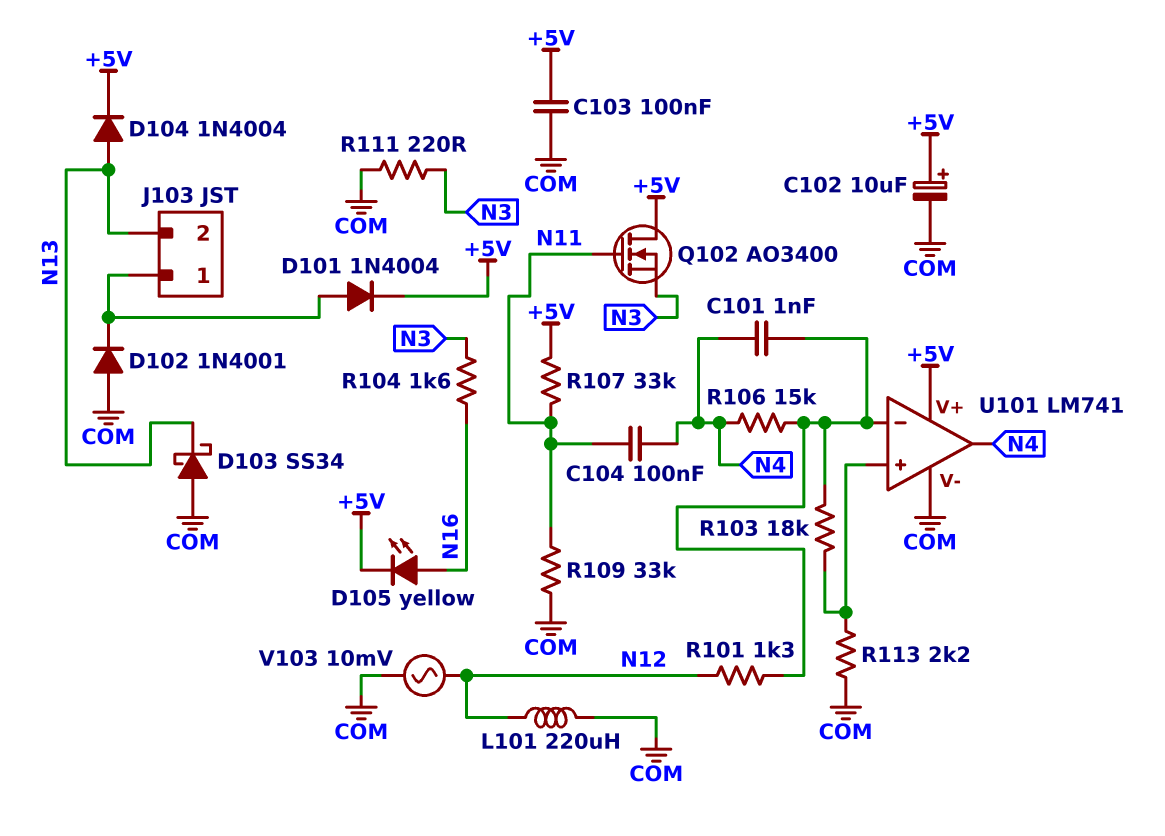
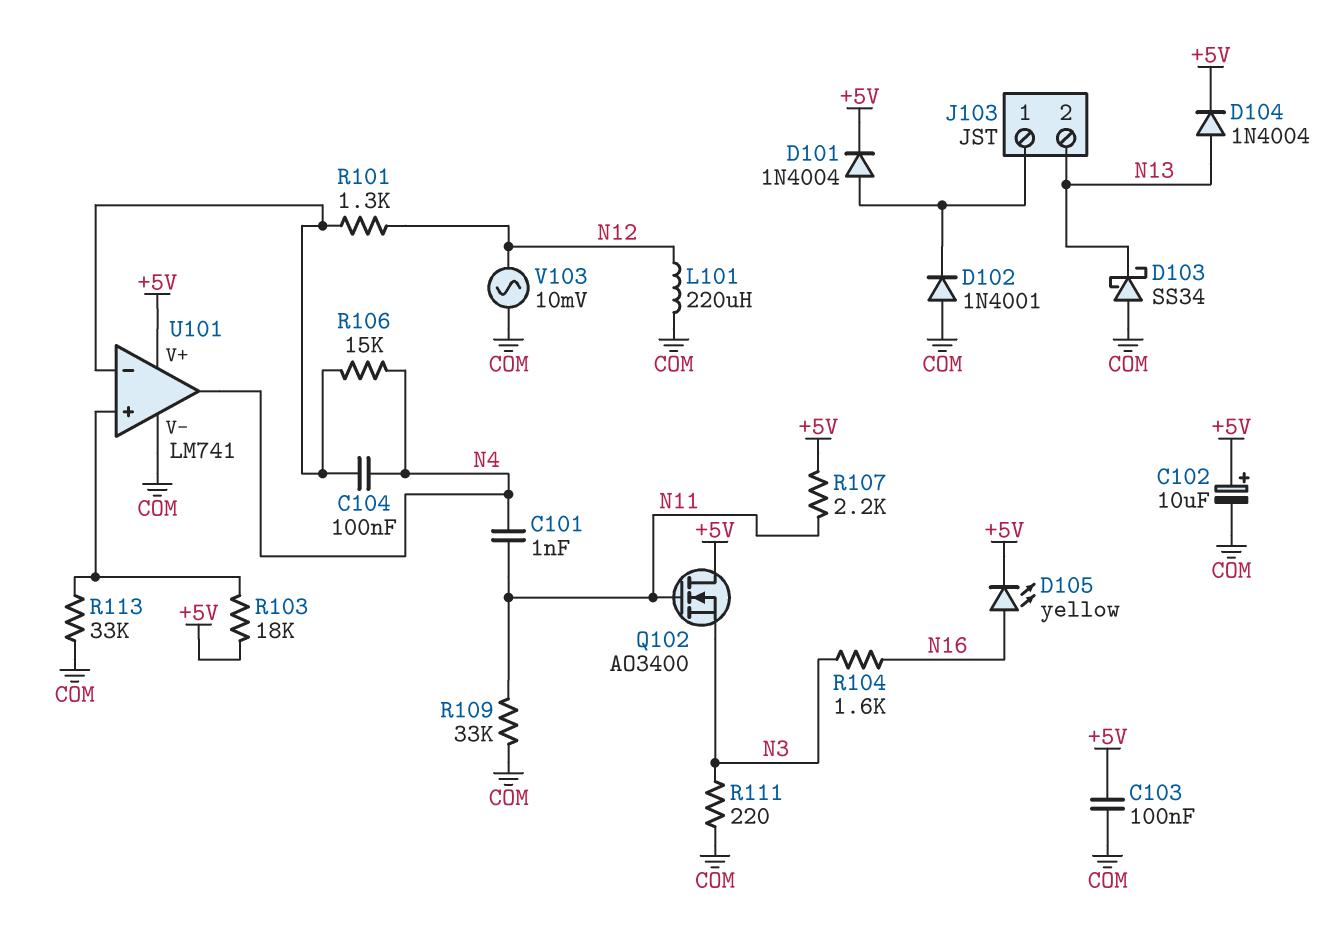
C101: 1nF (N4, U101/in-) -> 1nF (N4, N11)
C104: 100nF (N4, N11) -> 100nF (N4, U101/in-)
R103: 18k (U101/in+, U101/in-) -> 18k (+5V, U101/in+)
R107: 33k (+5V, N11) -> 2.2k (+5V, N11)
R113: 2.2k (COM, U101/in+) -> 33k (COM, U101/in+)

